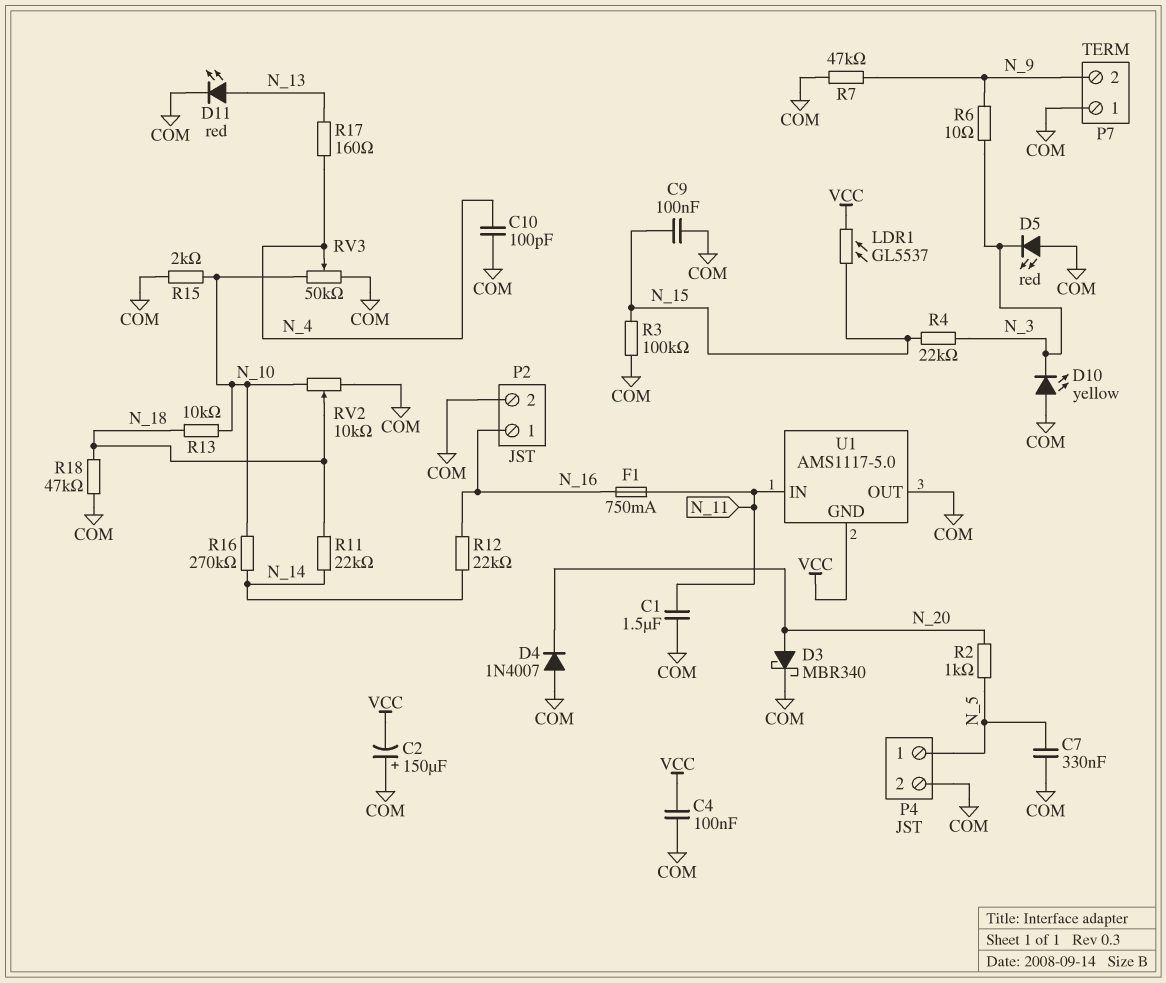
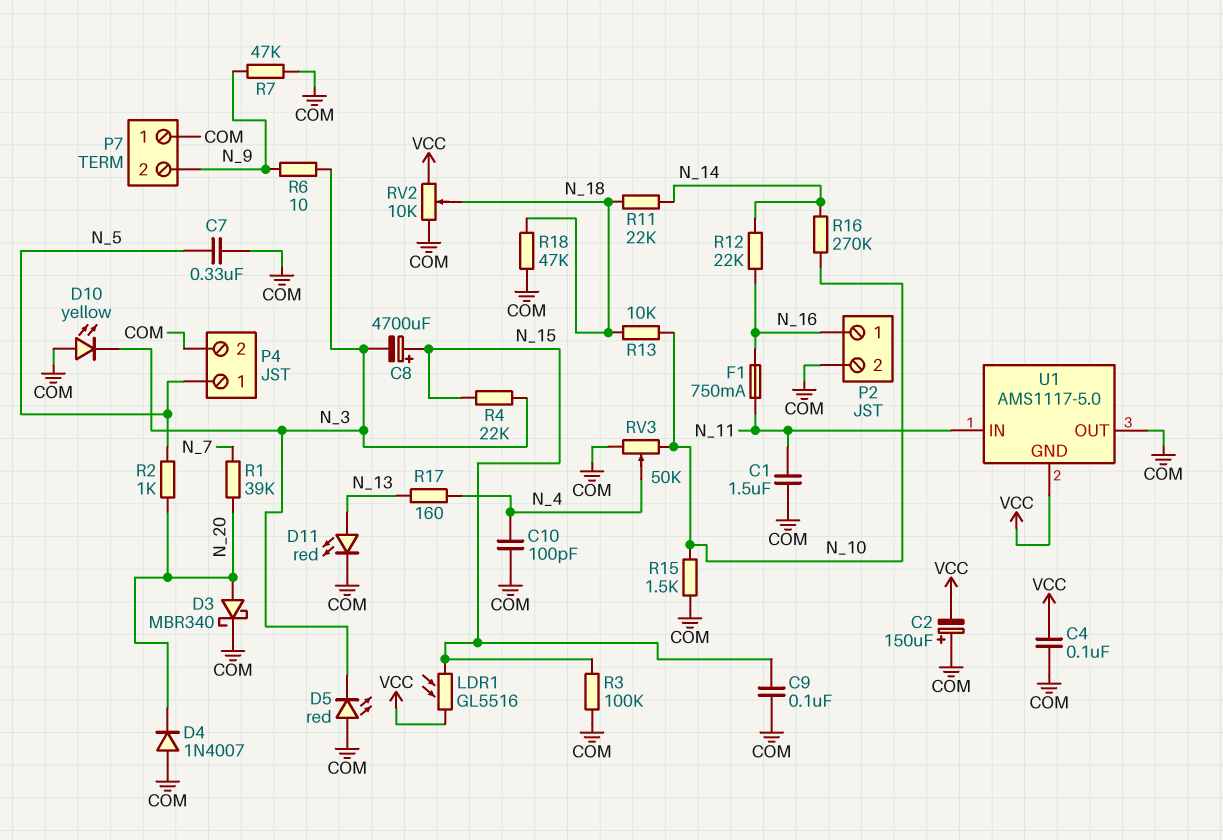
C8: none -> 4700uF (plus N_15, minus N_3)
LDR1: GL5537 (N_15, VCC) -> GL5516 (N_15, VCC)
R1: none -> 39k (N_7, N_20)
R15: 2k (COM, N_10) -> 1.5k (COM, N_10)
RV2: 10k (COM, N_10, wiper N_18) -> 10k (COM, VCC, wiper N_18)

